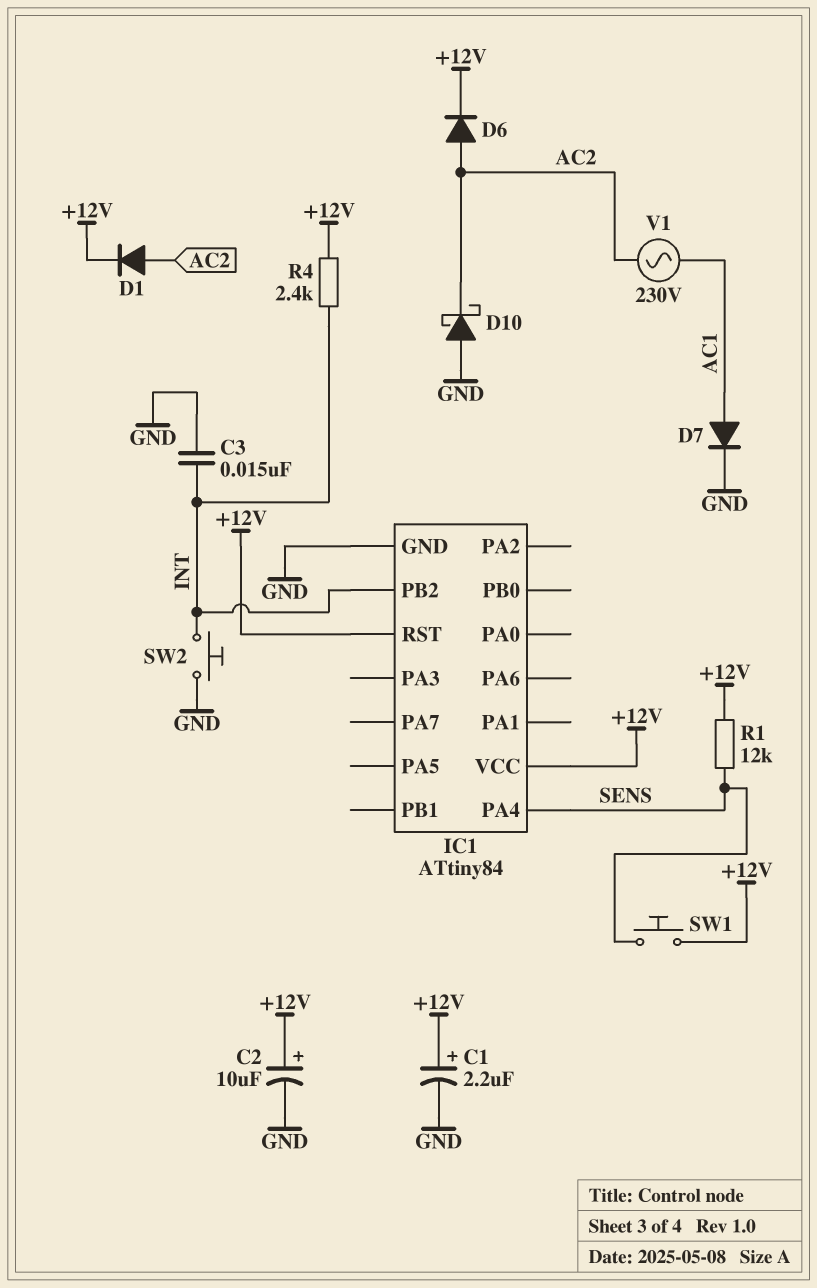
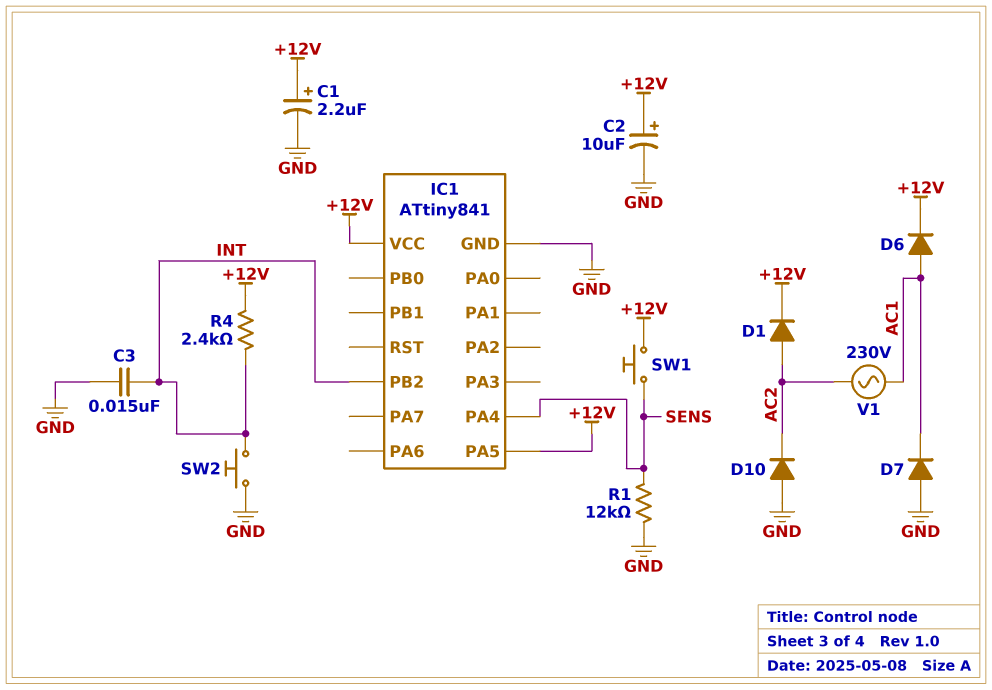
D6: diode (A AC2, K +12V) -> diode (A AC1, K +12V)
D7: diode (A AC1, K GND) -> diode (A GND, K AC1)
D10: schottky (A GND, K AC2) -> diode (A GND, K AC2)
IC1: ATtiny84 -> ATtiny841
IC1 pin PA5: none -> +12V
IC1 pin RST: +12V -> none
R1: 12k (+12V, SENS) -> 12k (GND, SENS)

